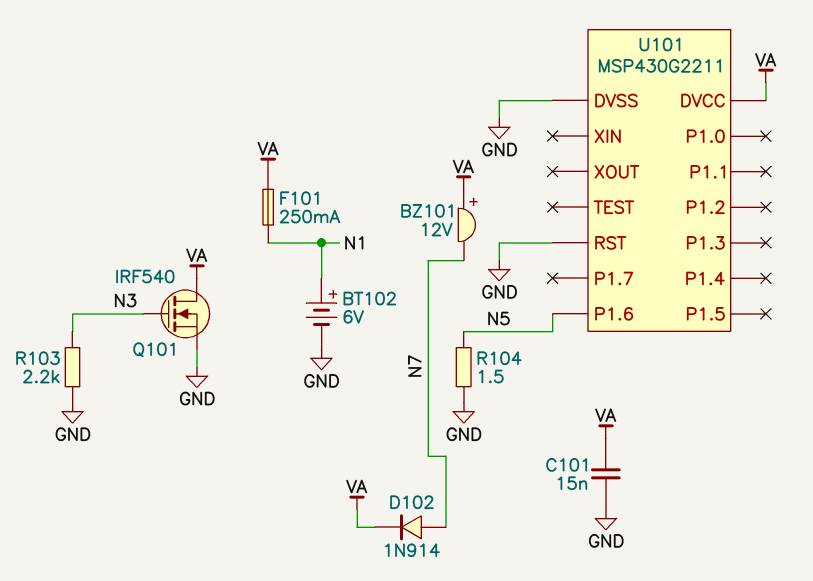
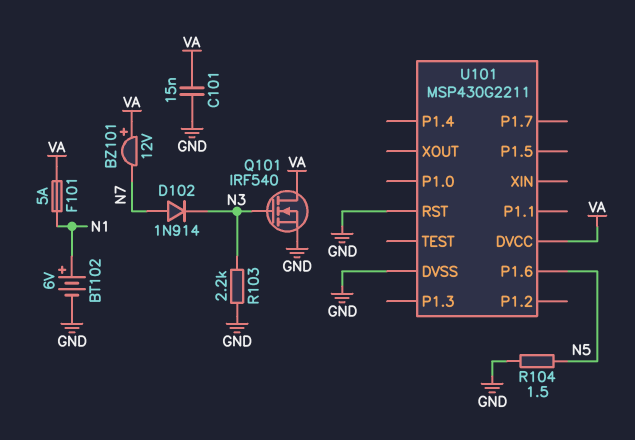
D102: diode 1N914 (A N7, K VA) -> diode 1N914 (A N7, K N3)
F101: 250mA (N1, VA) -> 5A (N1, VA)

